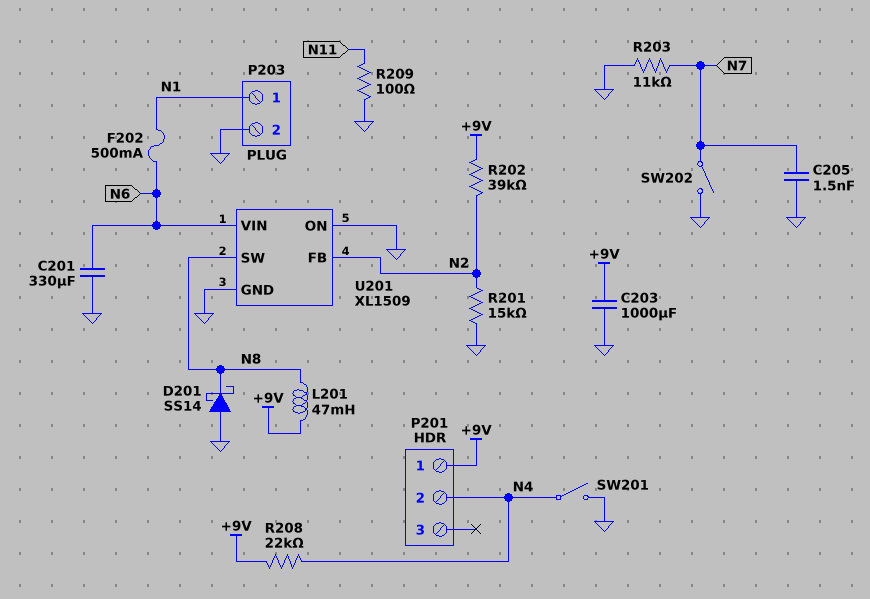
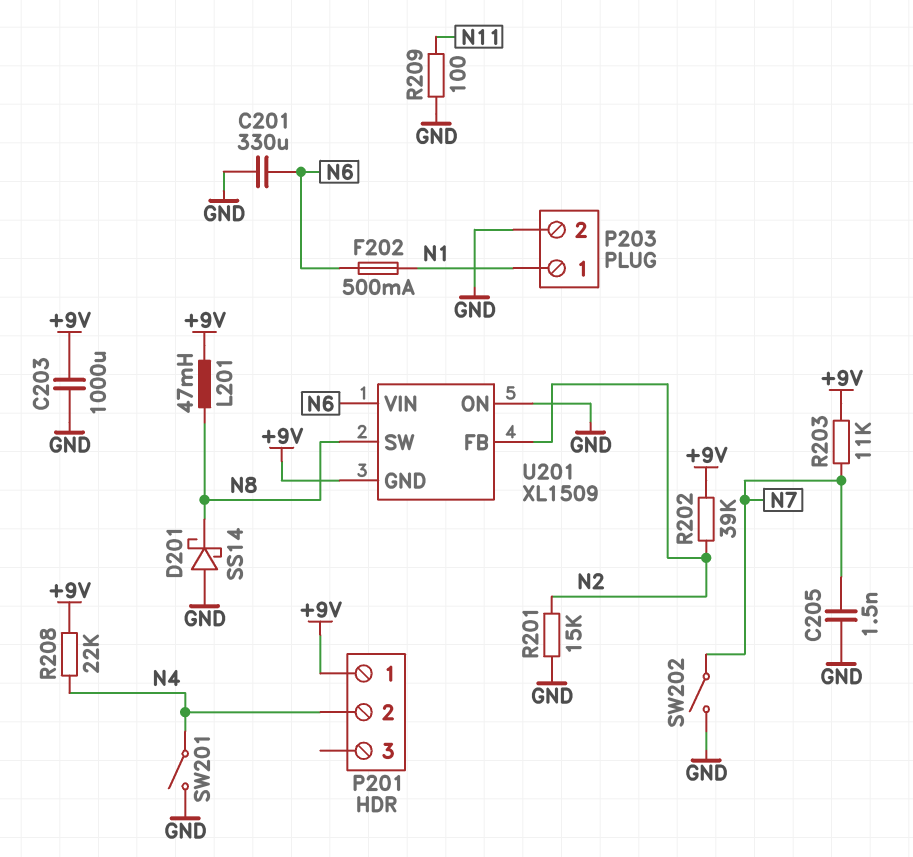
R203: 11k (GND, N7) -> 11k (+9V, N7)
U201 pin GND: GND -> +9V

